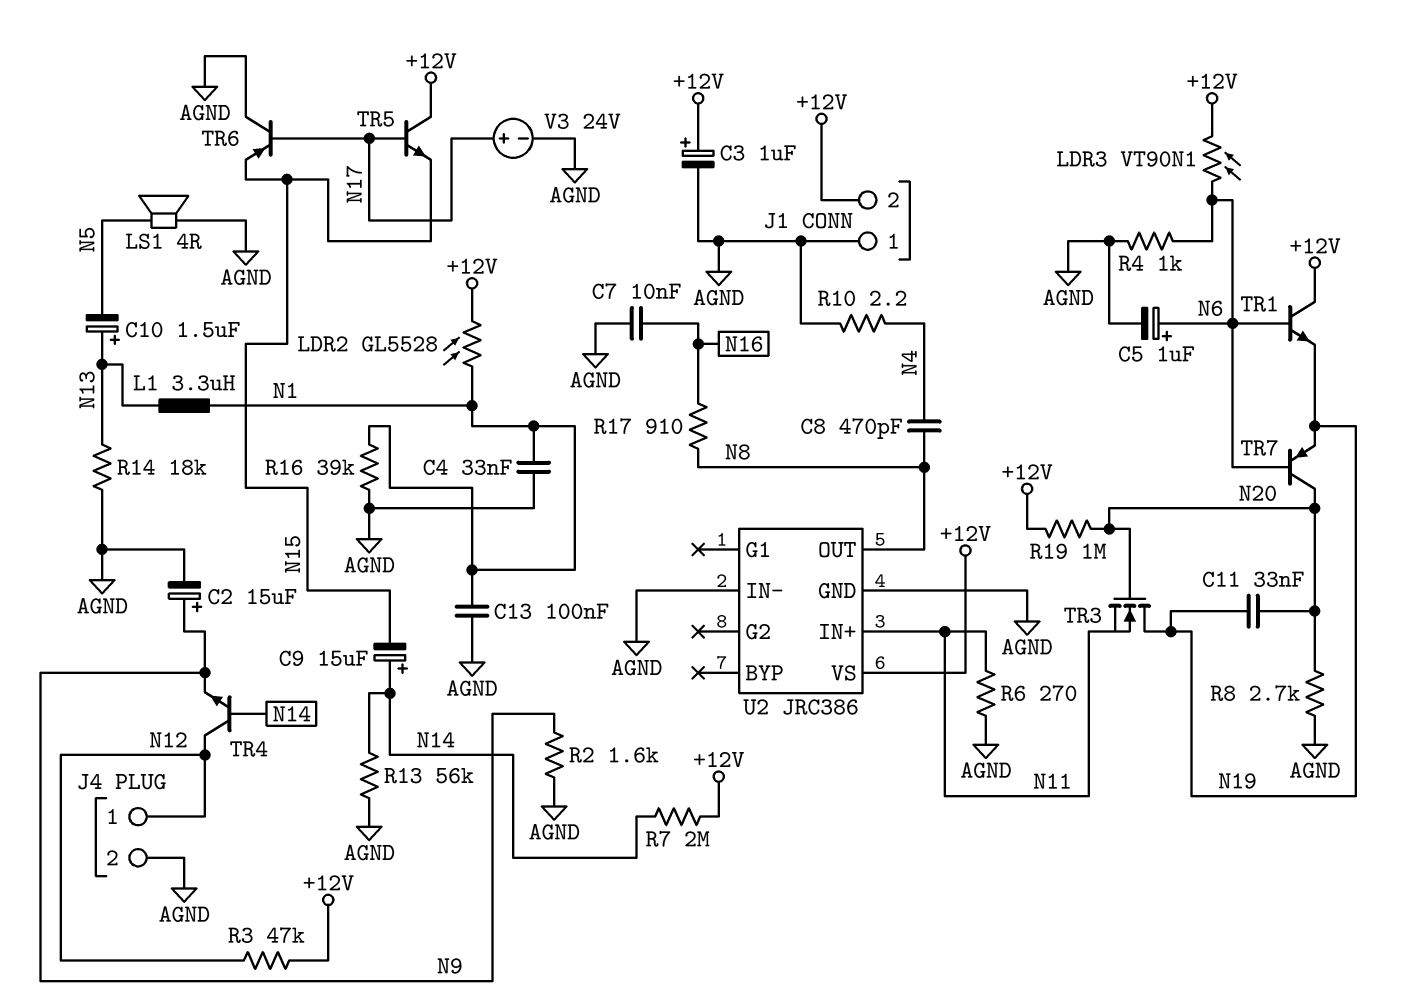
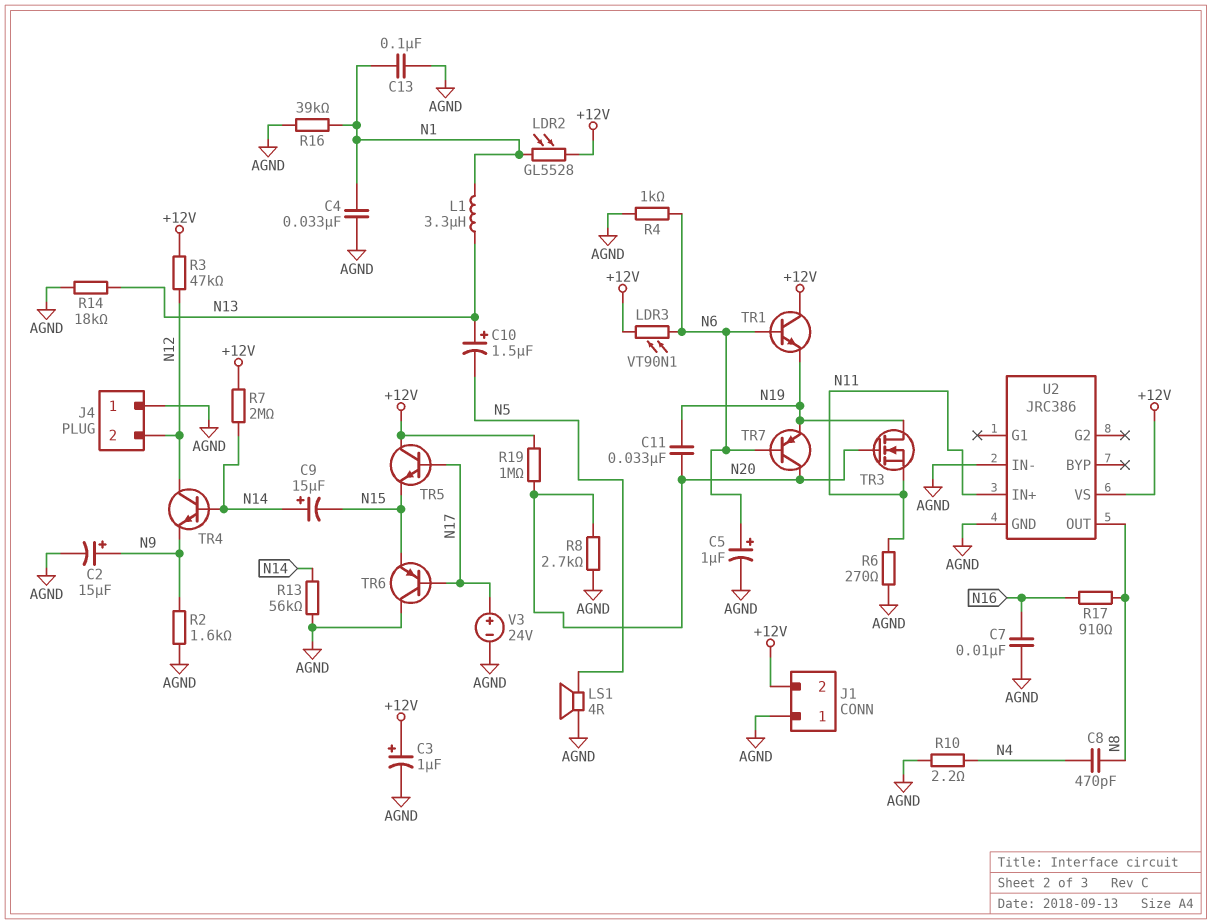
J4 pin 1: N12 -> AGND
J4 pin 2: AGND -> N12

